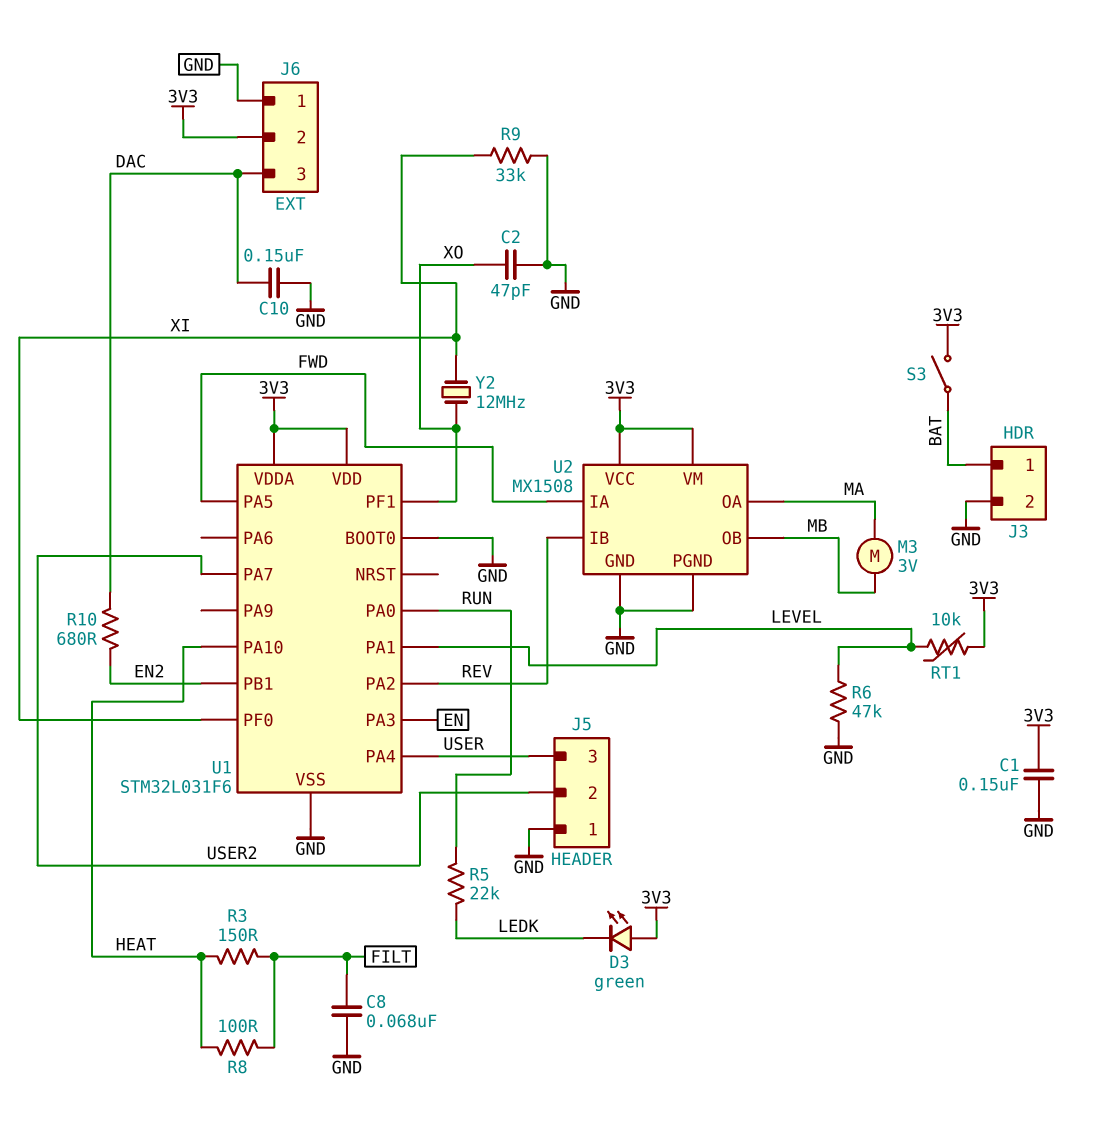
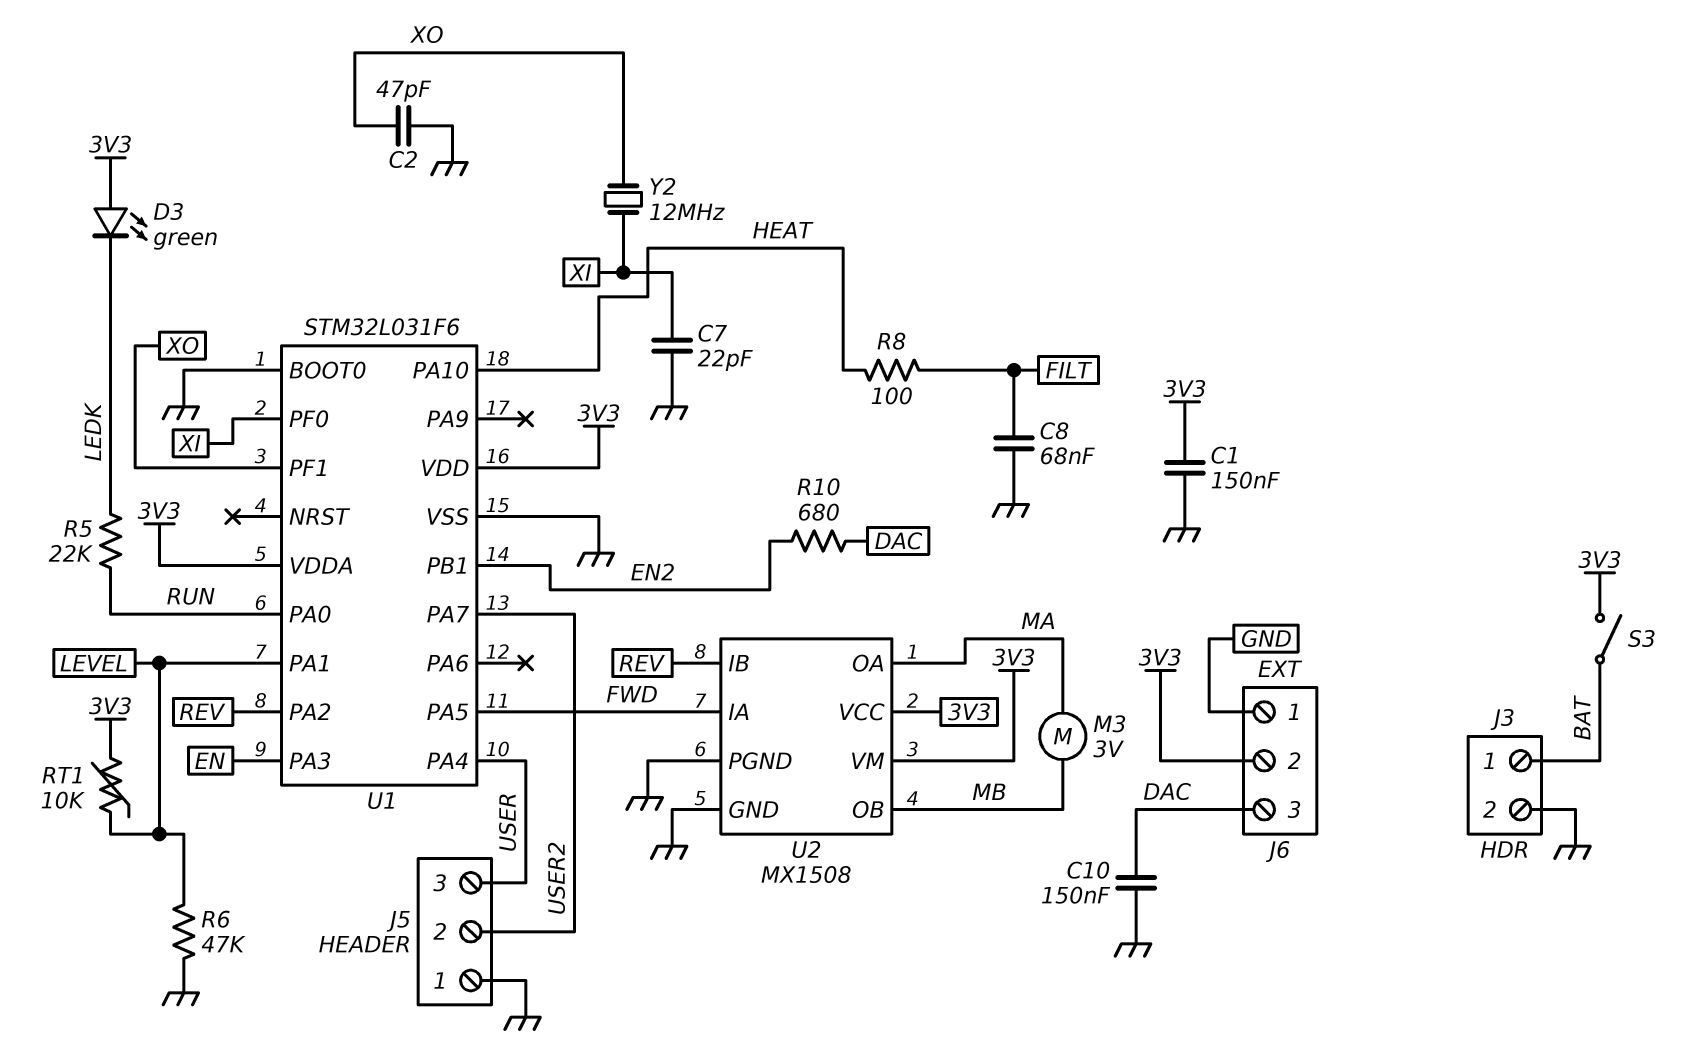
C7: none -> 22pF (GND, XI)
R3: 150 (FILT, HEAT) -> none
R9: 33k (GND, XI) -> none

